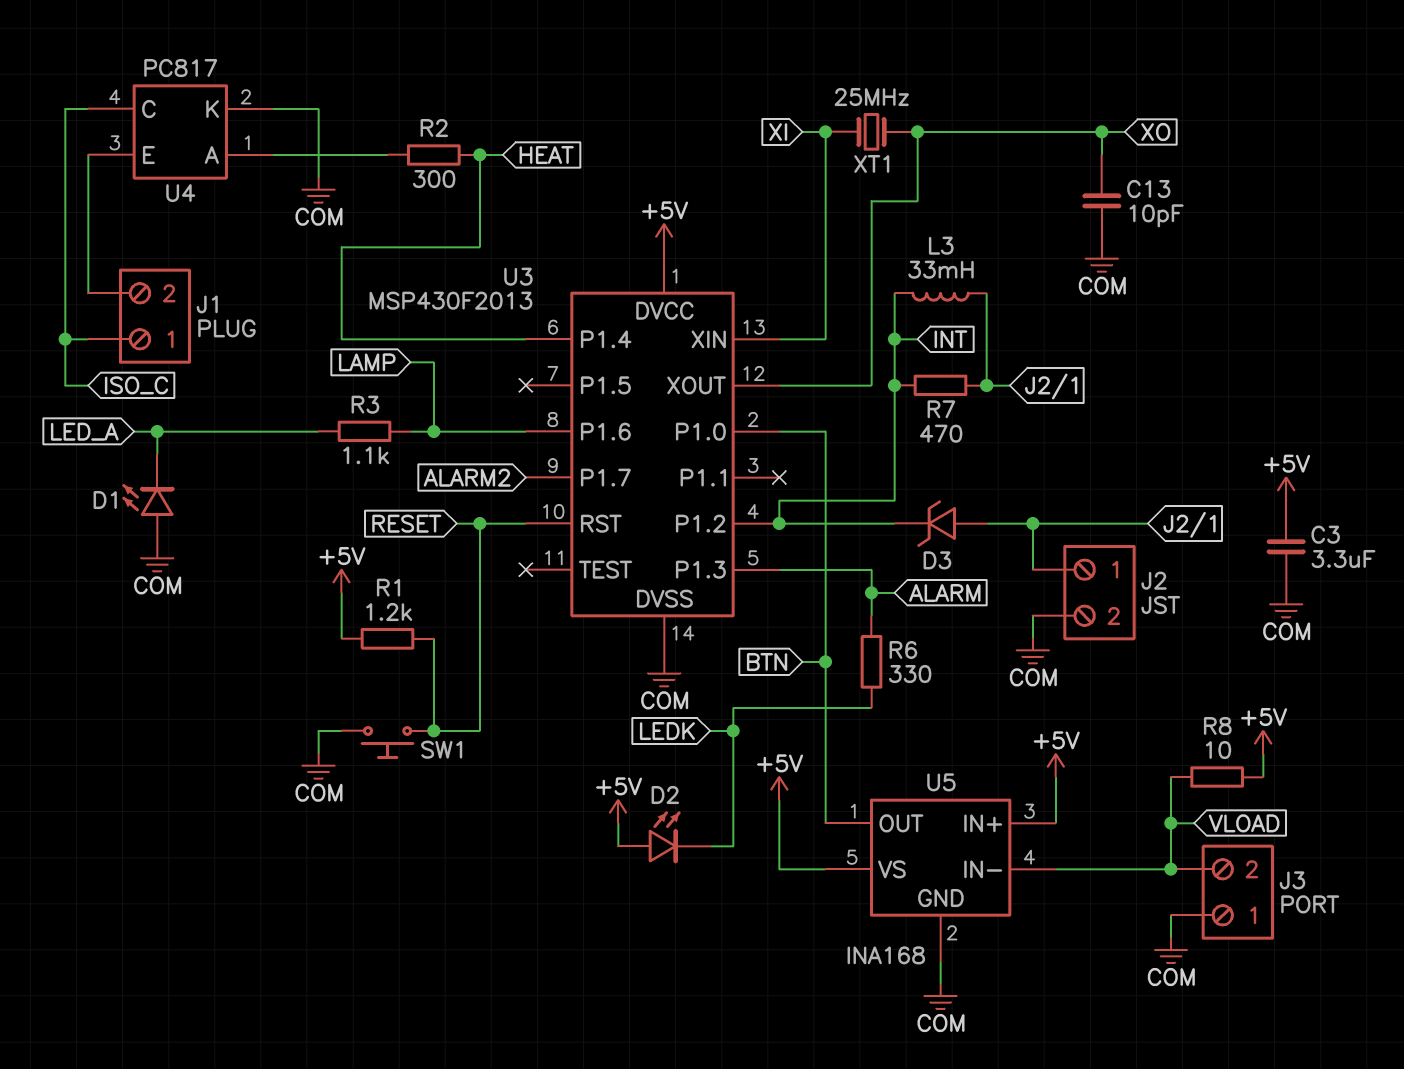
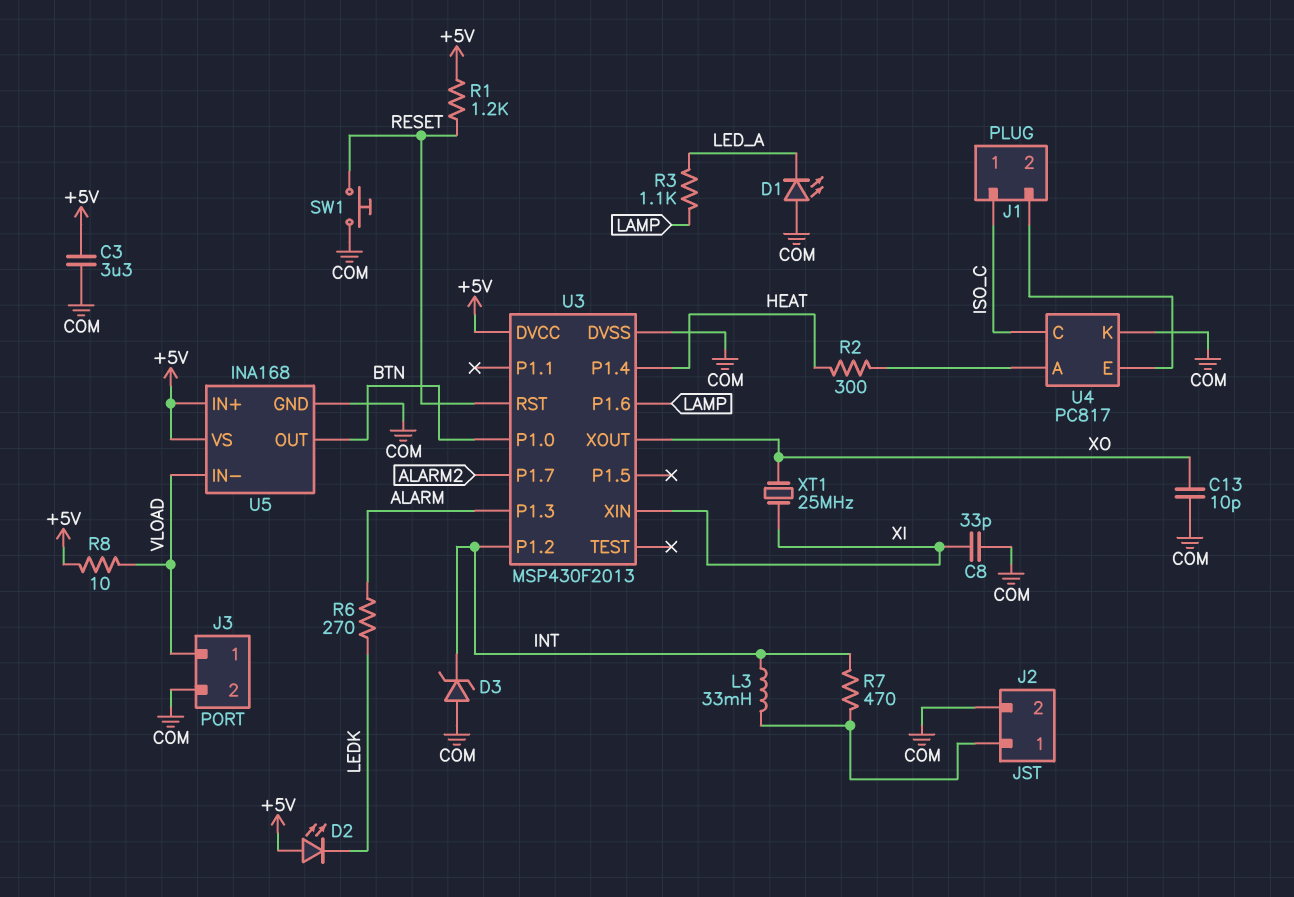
C8: none -> 33pF (COM, XI)
D3: zener (A J2/1, K INT) -> zener (A COM, K INT)
J3 pin 1: COM -> VLOAD
J3 pin 2: VLOAD -> COM
R6: 330 (ALARM, LEDK) -> 270 (ALARM, LEDK)

